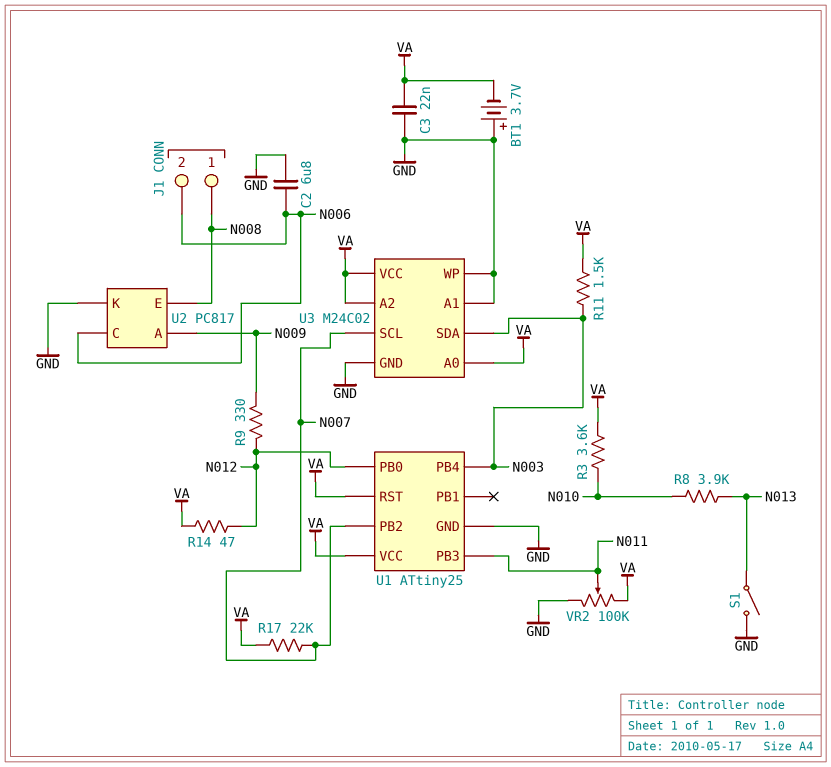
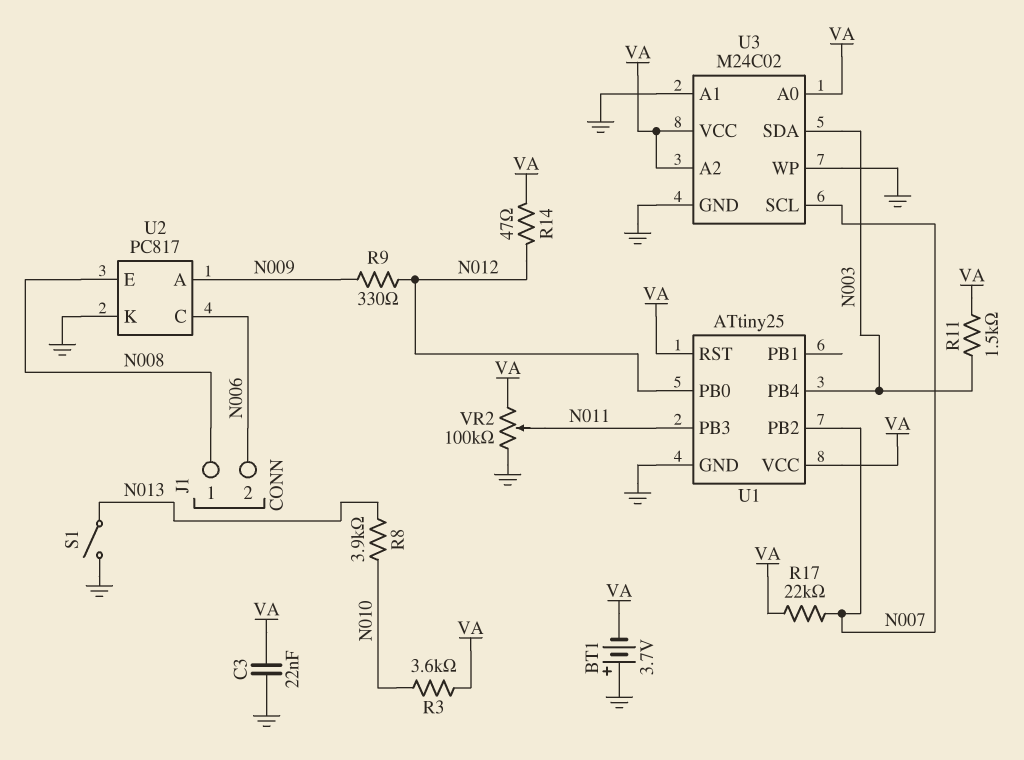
C2: 6.8uF (GND, N006) -> none

